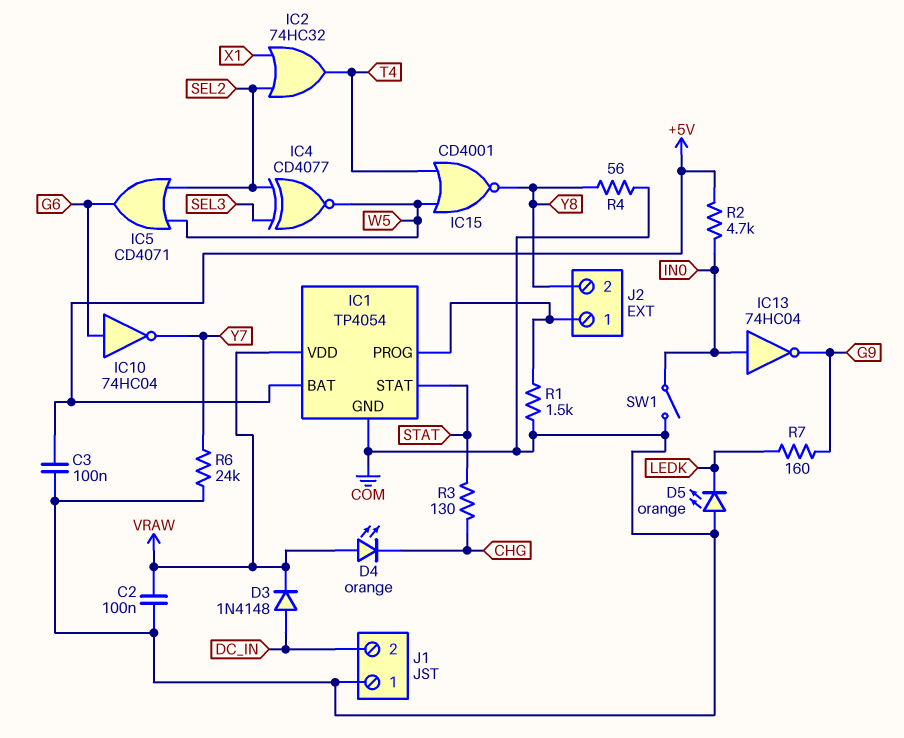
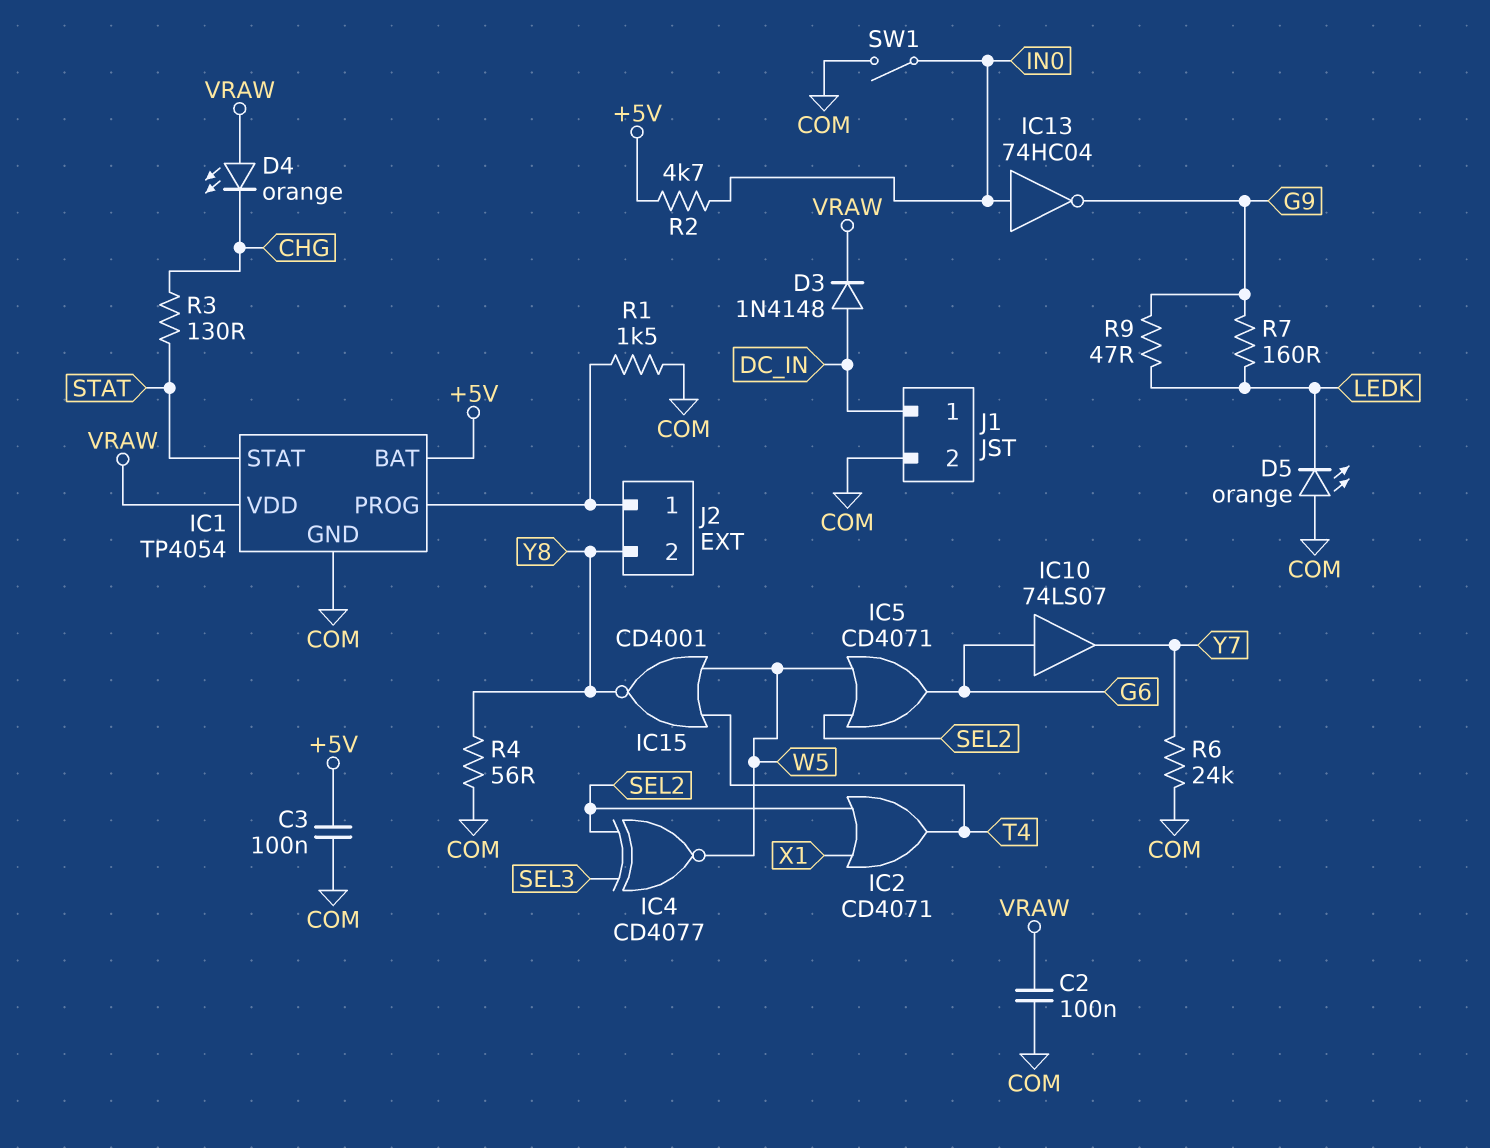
IC2: OR 74HC32 (in SEL2, in X1, out T4) -> OR CD4071 (in SEL2, in X1, out T4)
IC10: NOT 74HC04 (in G6, out Y7) -> buffer 74LS07 (in G6, out Y7)
J1 pin 1: COM -> DC_IN
J1 pin 2: DC_IN -> COM
R9: none -> 47 (G9, LEDK)

